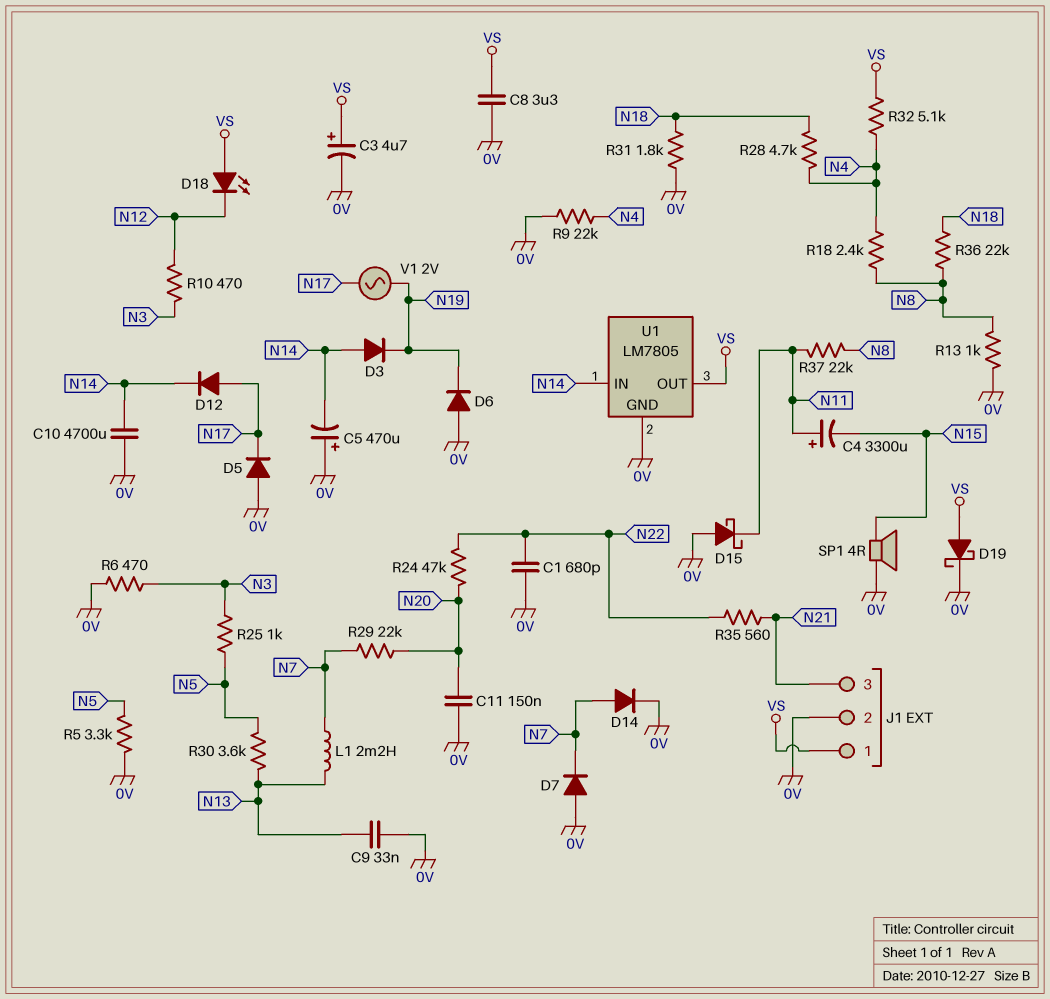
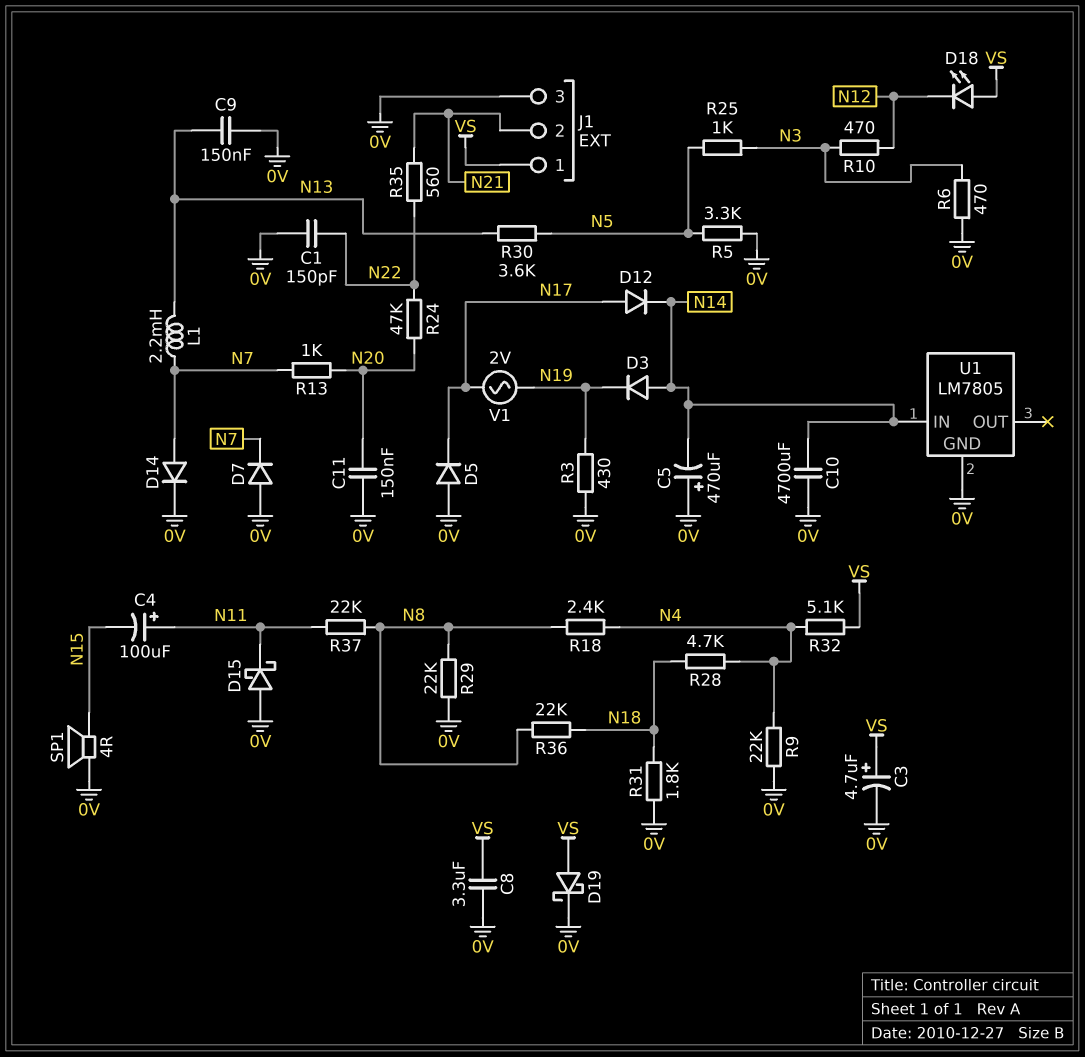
C1: 680pF (0V, N22) -> 150pF (0V, N22)
C4: 3300uF (plus N11, minus N15) -> 100uF (plus N11, minus N15)
C9: 33nF (0V, N13) -> 150nF (0V, N13)
D6: diode (A 0V, K N19) -> none
J1 pin 2: 0V -> N21
J1 pin 3: N21 -> 0V
R3: none -> 430 (0V, N19)
R13: 1k (0V, N8) -> 1k (N7, N20)
R29: 22k (N7, N20) -> 22k (0V, N8)
U1 pin OUT: VS -> none

